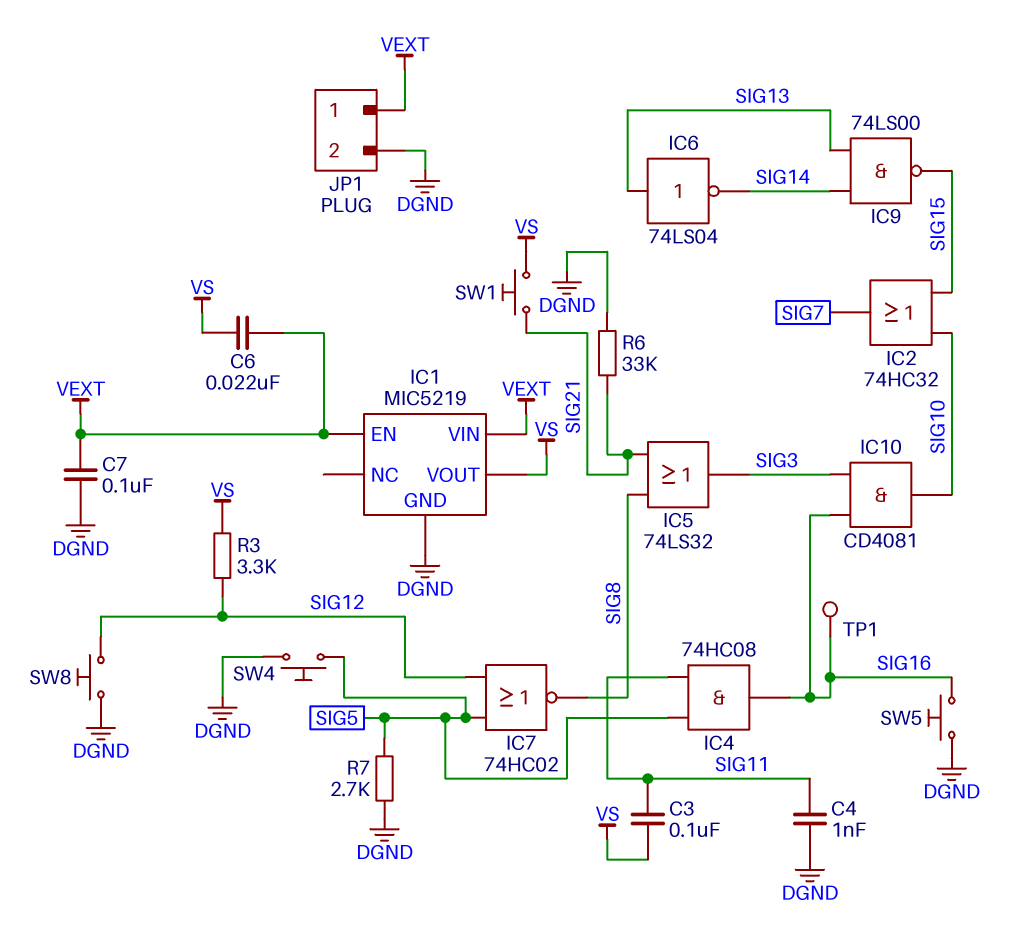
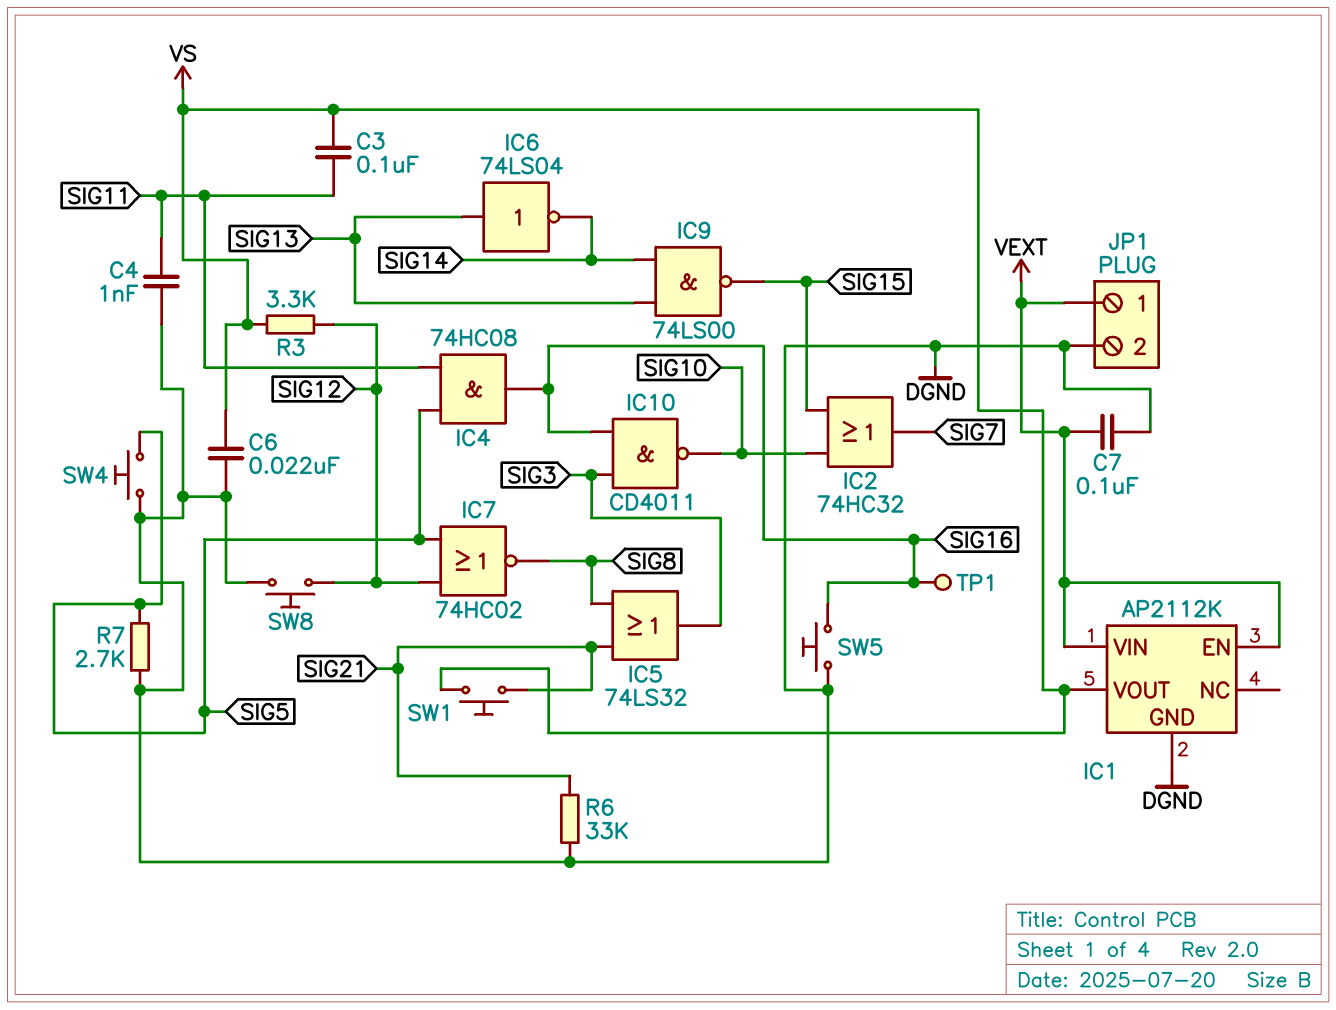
C6: 22nF (VEXT, VS) -> 22nF (DGND, VS)
IC1: MIC5219 -> AP2112K
IC10: AND CD4081 (in SIG3, in SIG16, out SIG10) -> NAND CD4011 (in SIG3, in SIG16, out SIG10)

